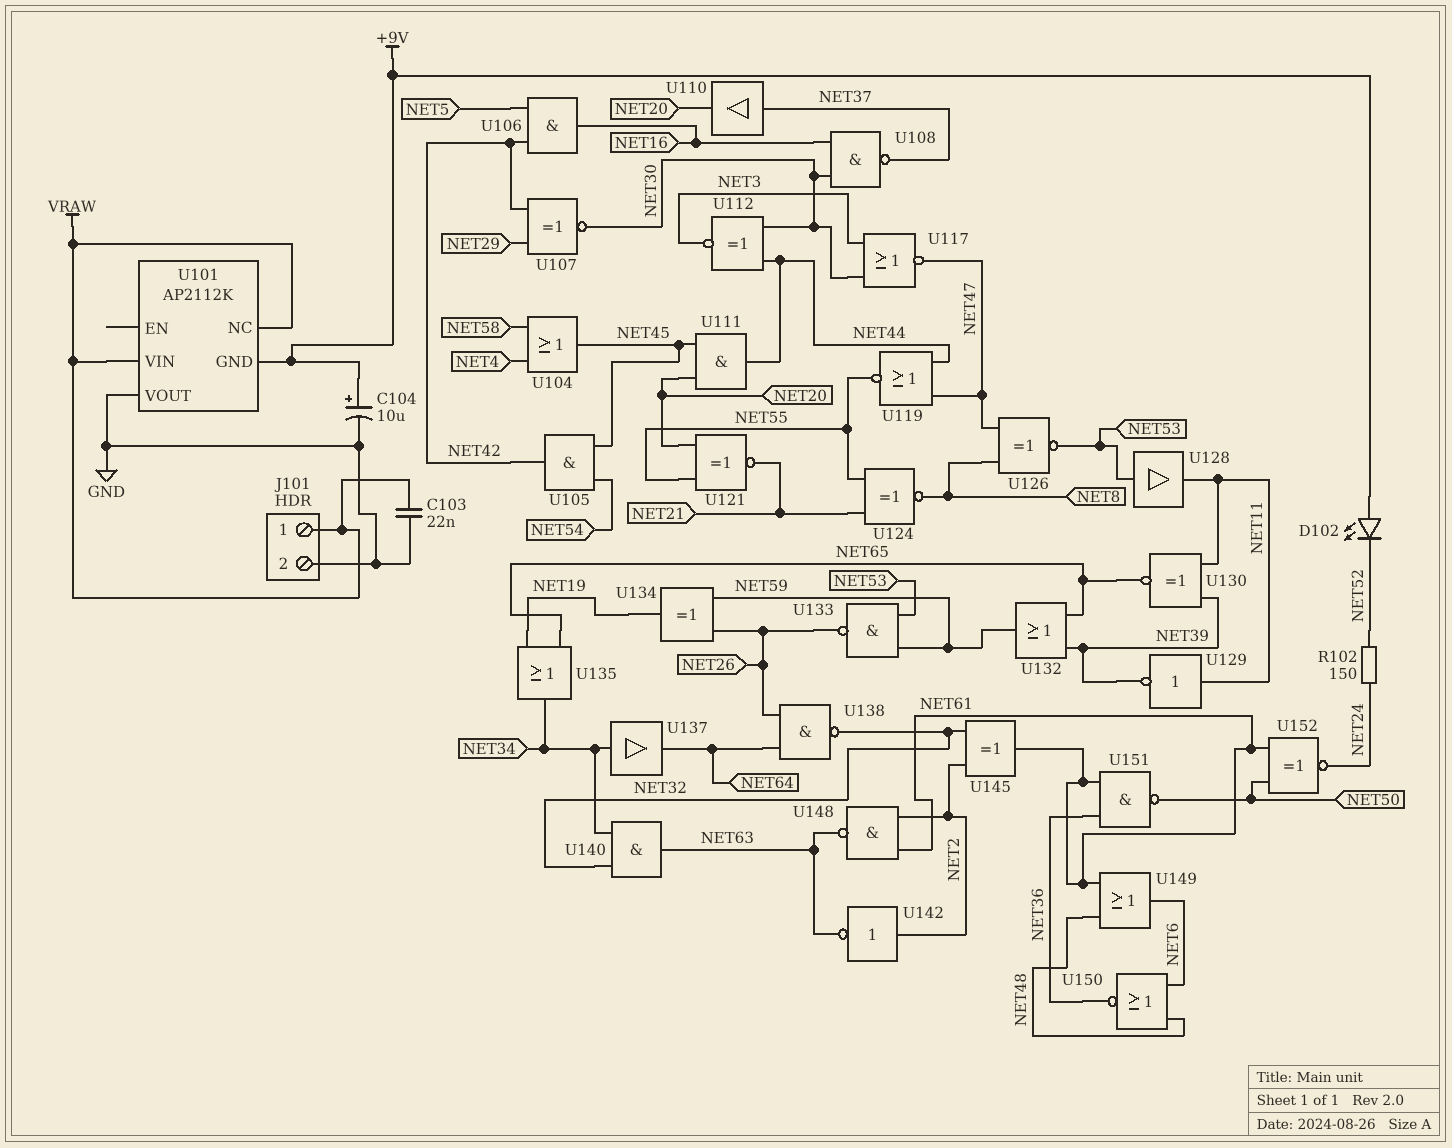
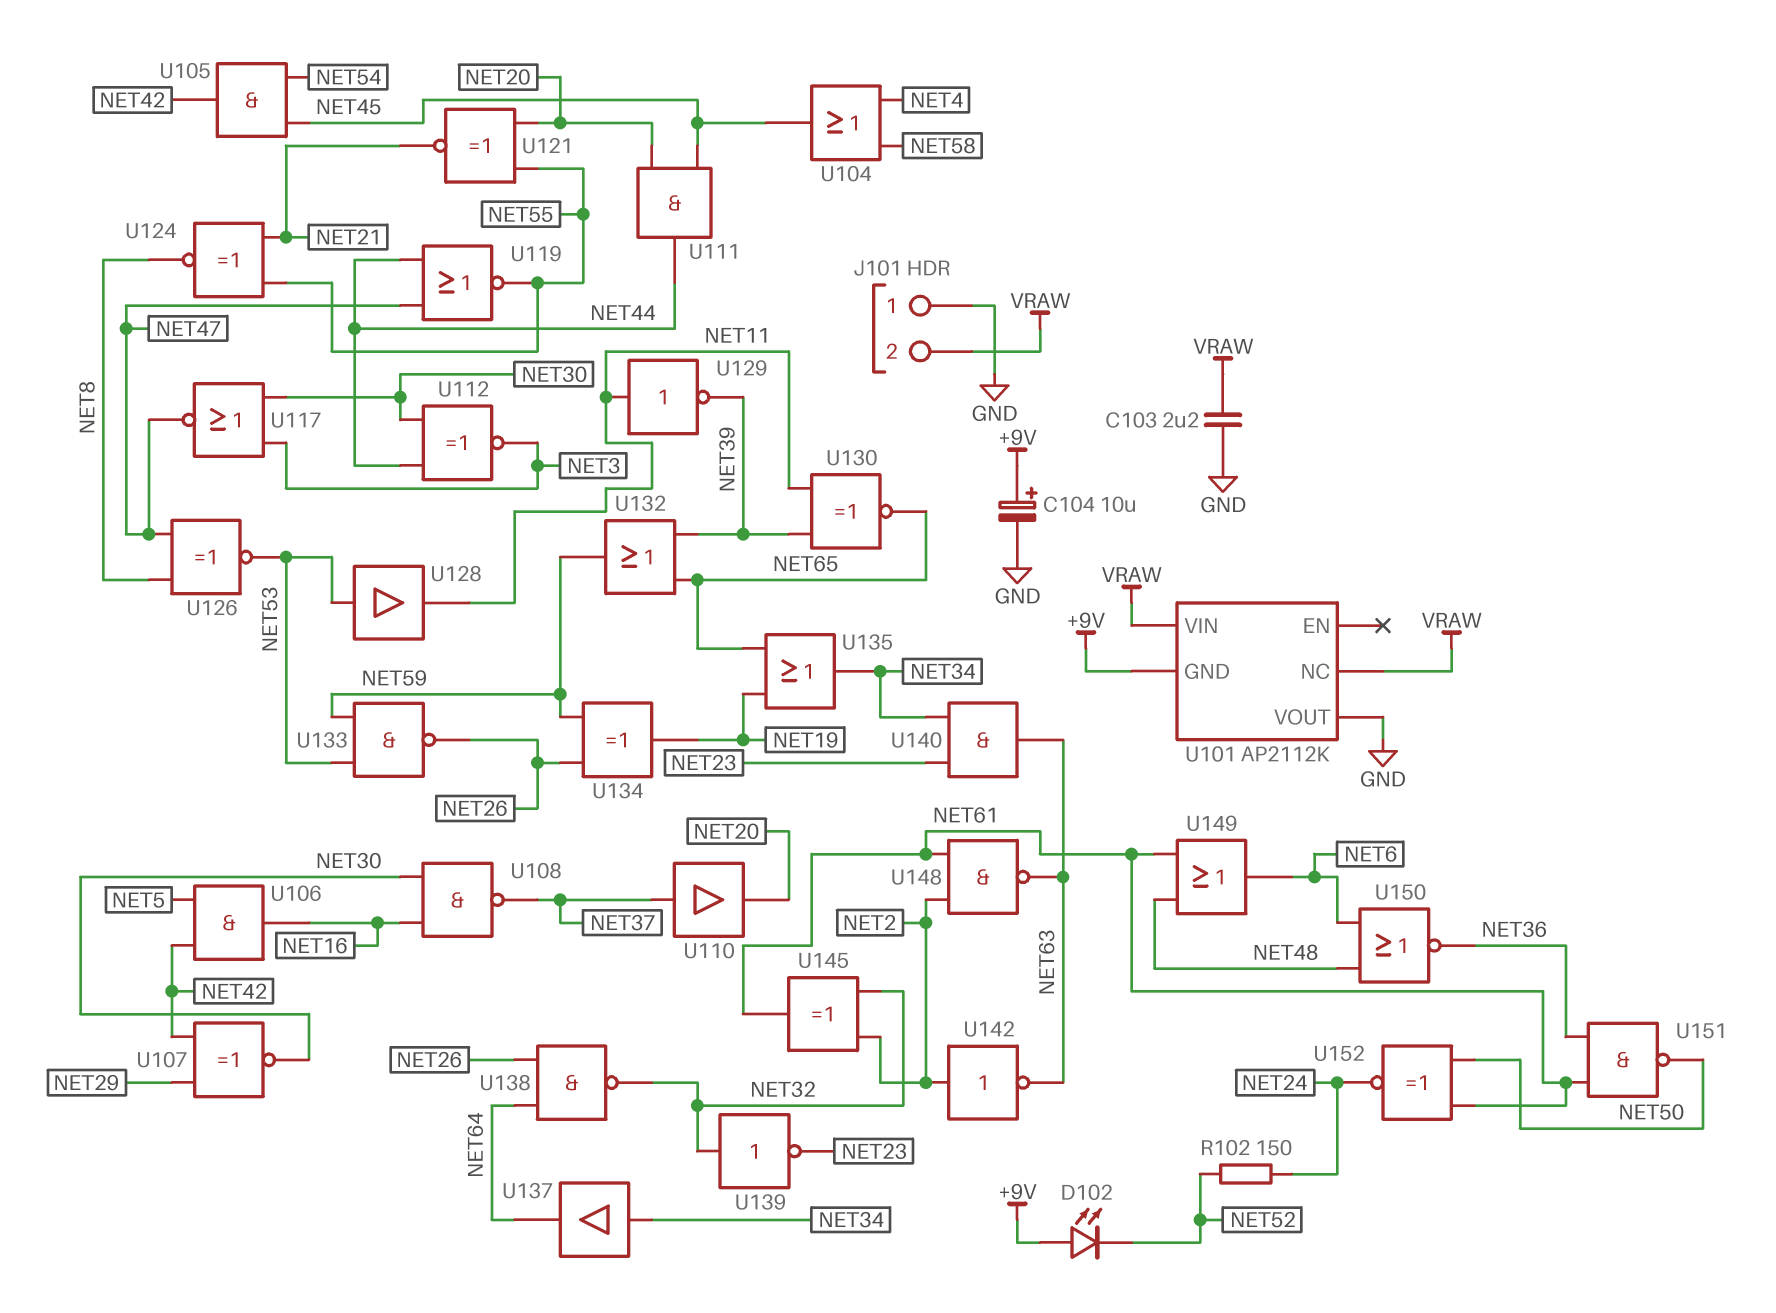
C103: 22nF (GND, VRAW) -> 2.2uF (GND, VRAW)
J101 pin 1: VRAW -> GND
J101 pin 2: GND -> VRAW
U139: none -> NOT (in NET32, out NET23)
U140: AND (in NET32, in NET34, out NET63) -> AND (in NET23, in NET34, out NET63)

